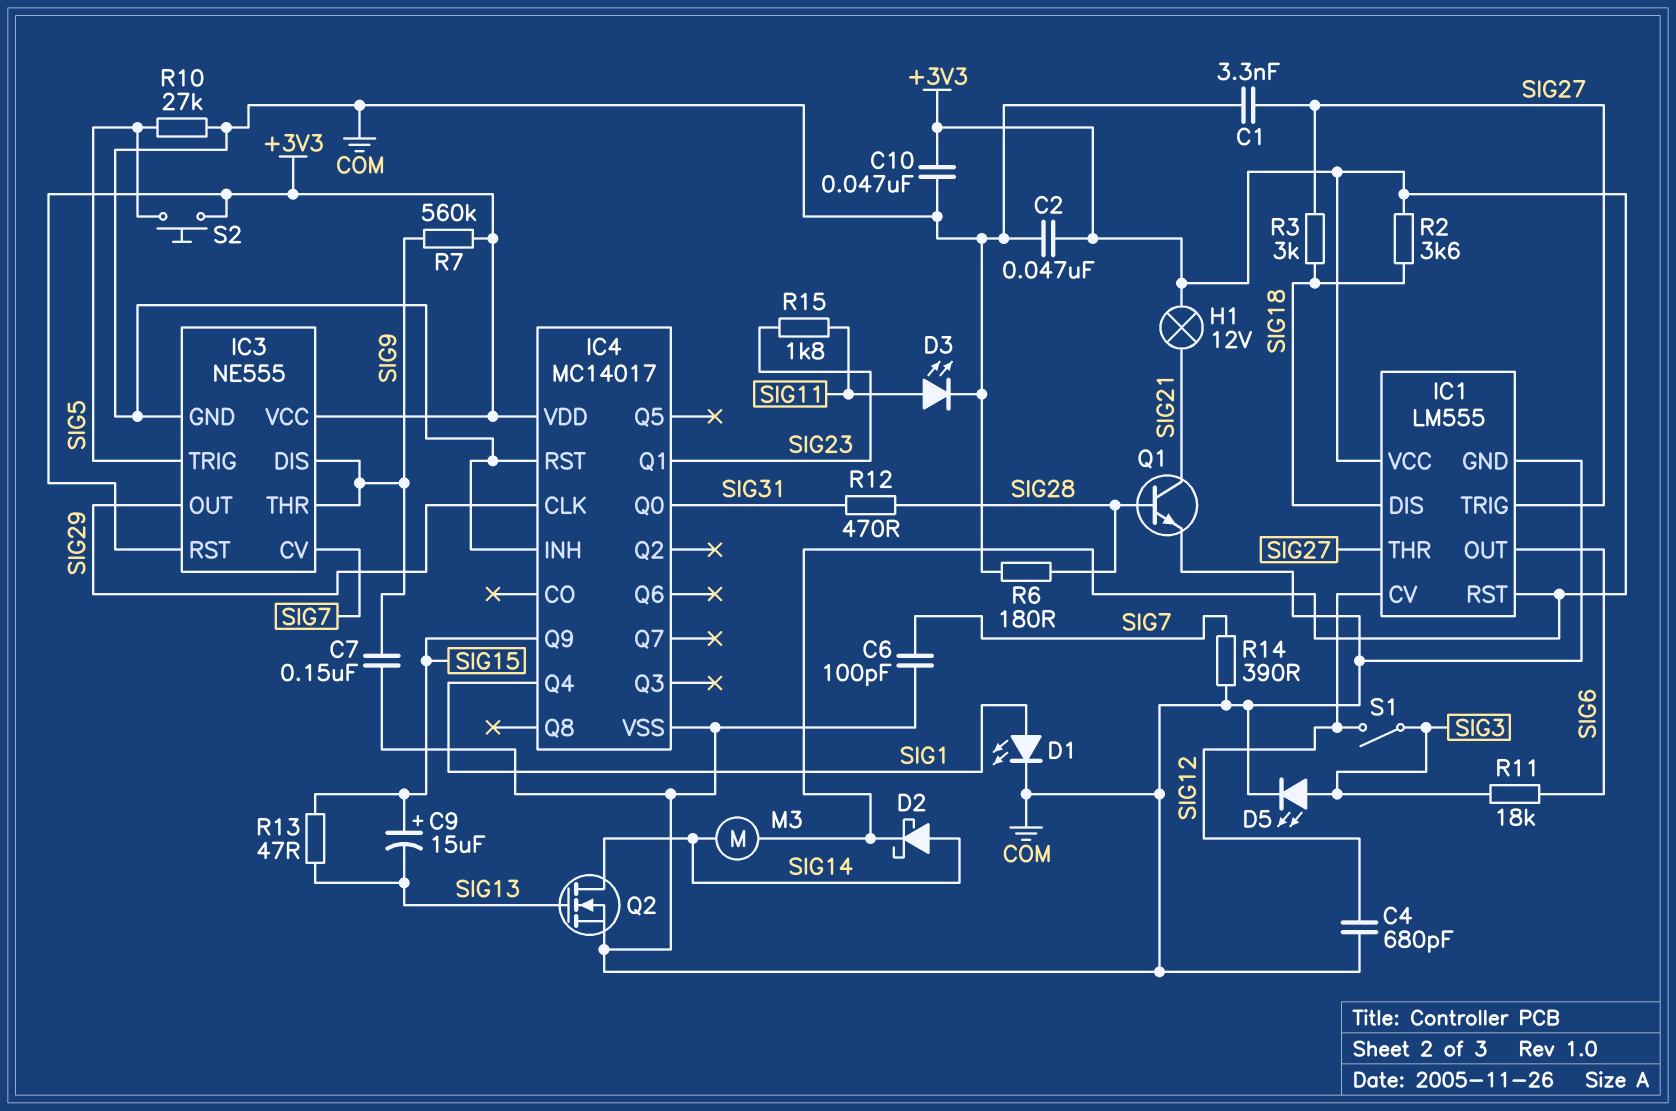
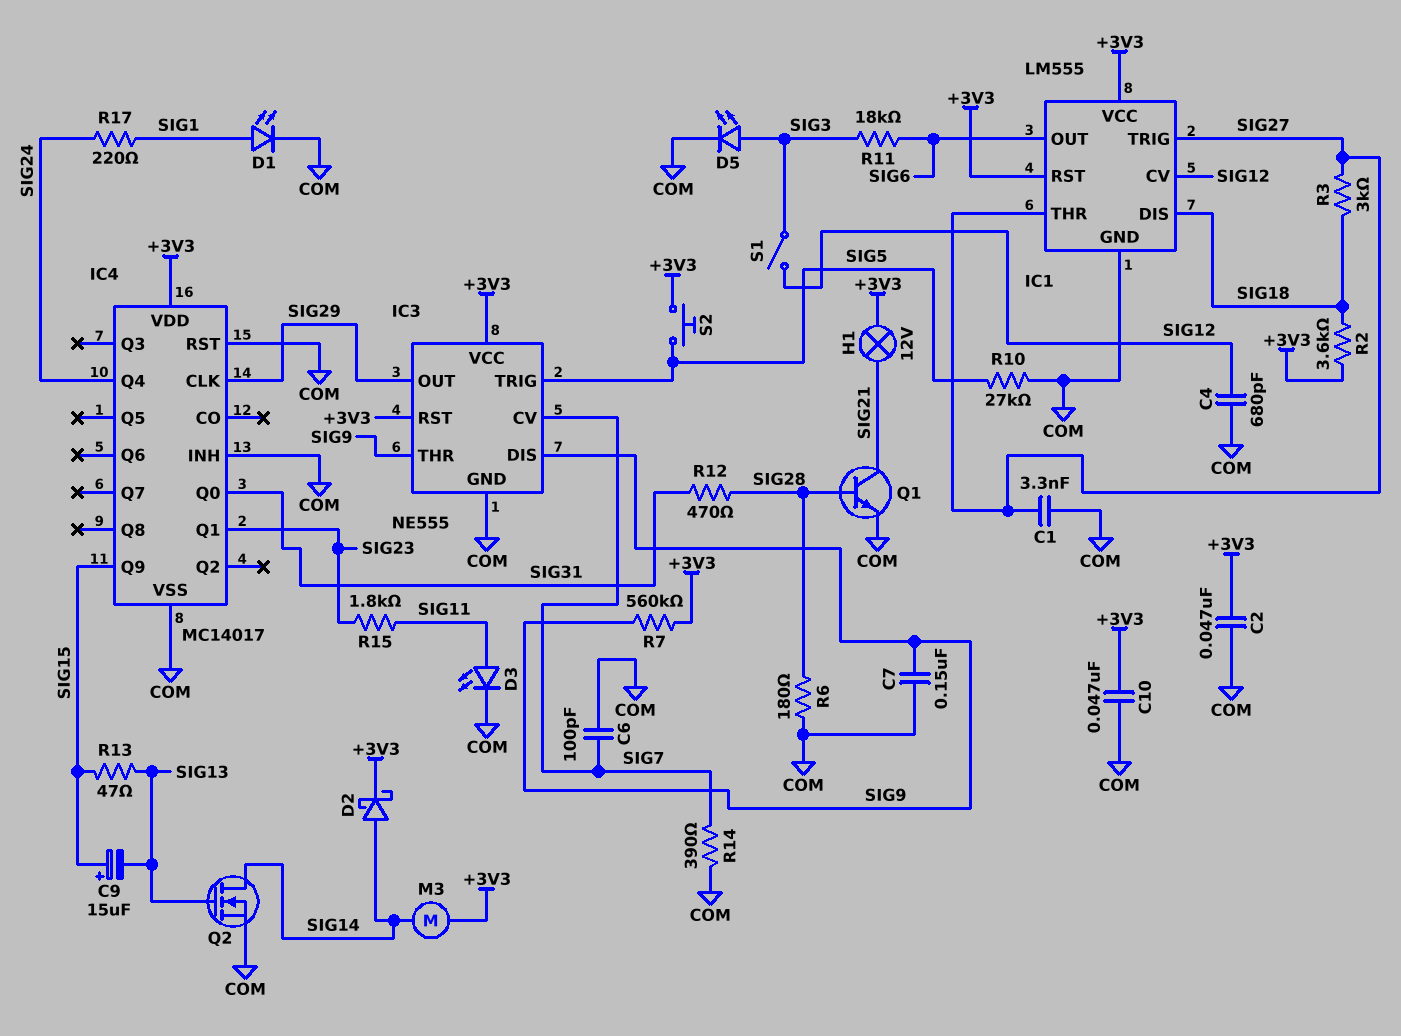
IC4 pin Q4: SIG1 -> SIG24
R17: none -> 220 (SIG1, SIG24)

